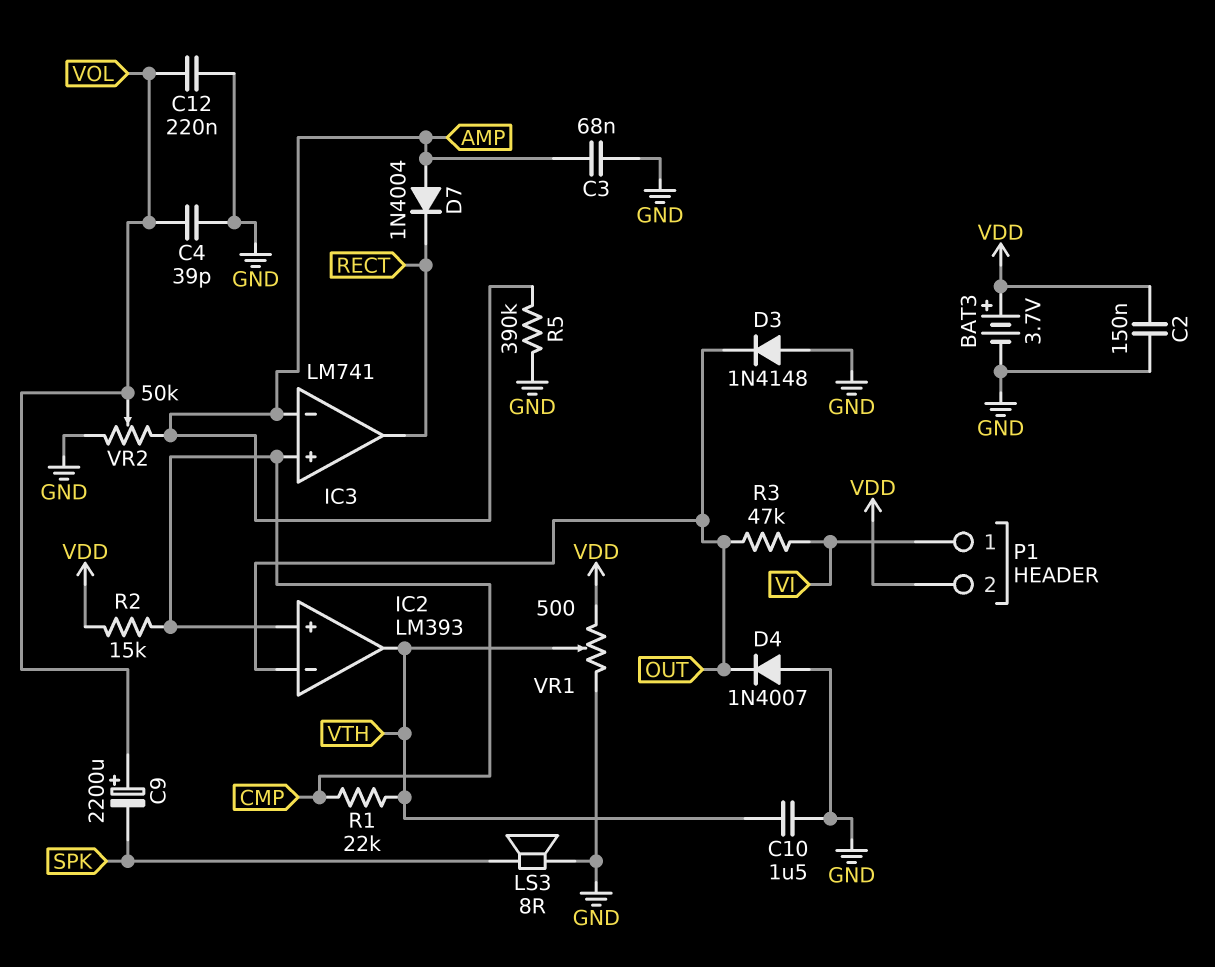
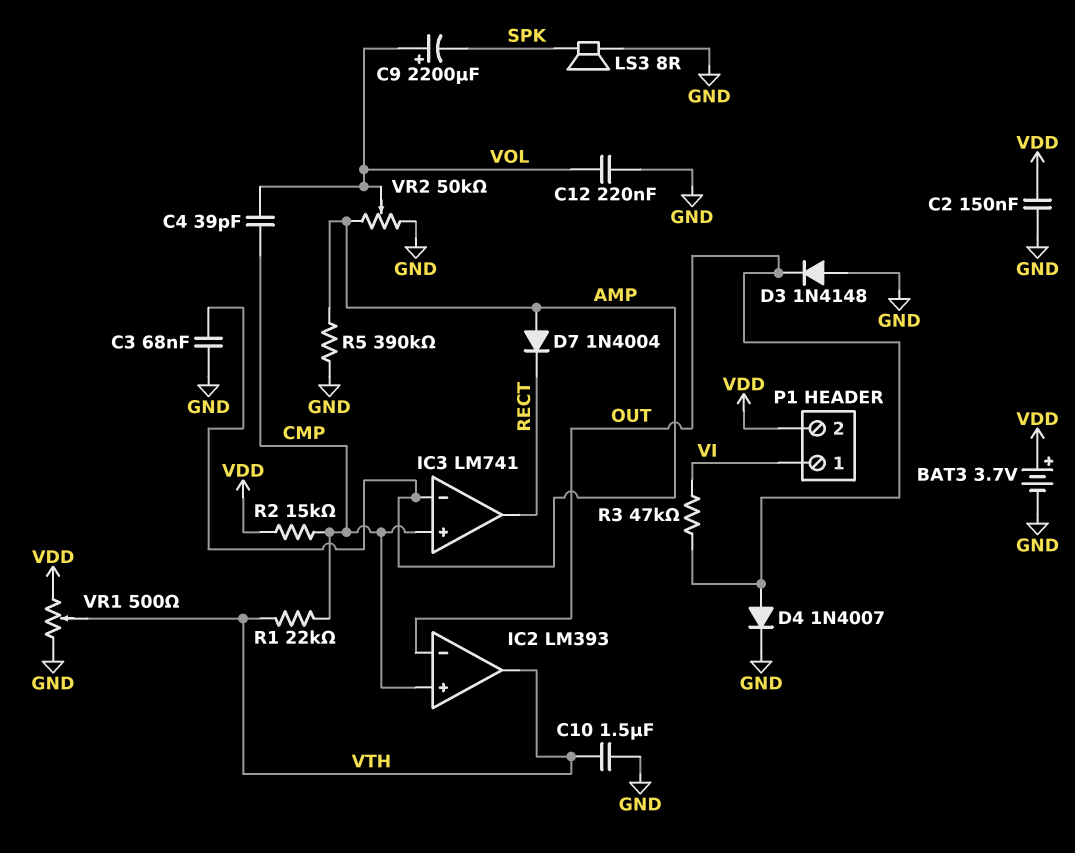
C4: 39pF (GND, VOL) -> 39pF (CMP, VOL)
D4: diode 1N4007 (A GND, K OUT) -> diode 1N4007 (A OUT, K GND)

